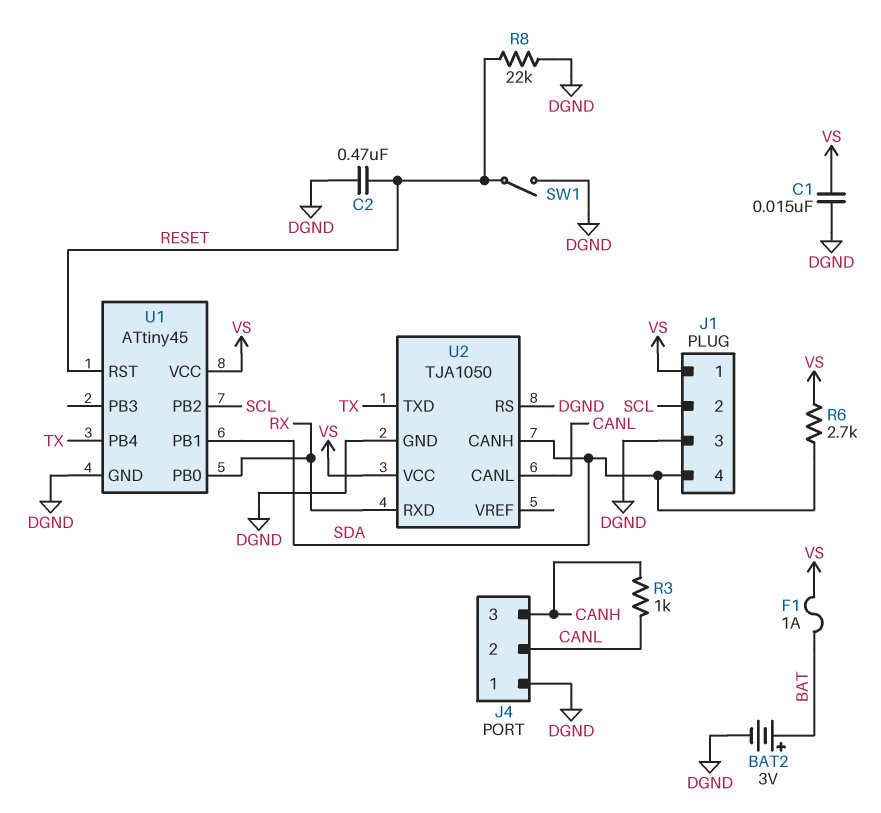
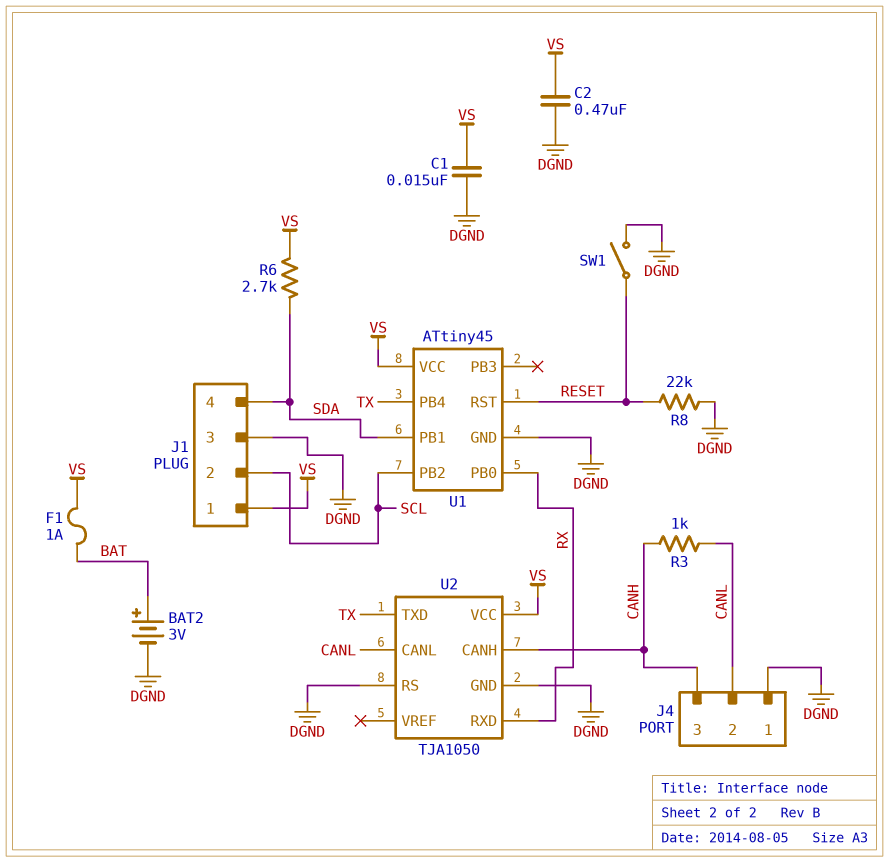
C2: 470nF (DGND, RESET) -> 470nF (DGND, VS)
U2 pin CANH: SDA -> CANH

